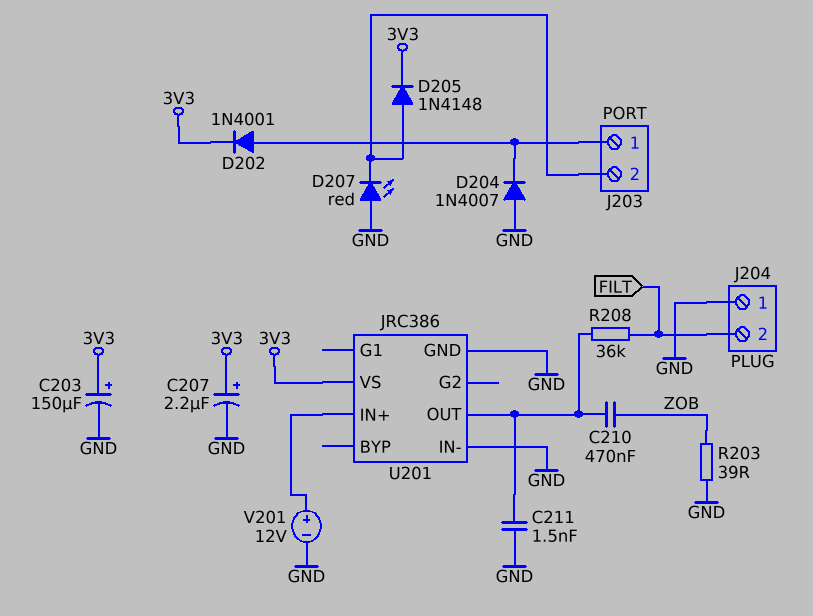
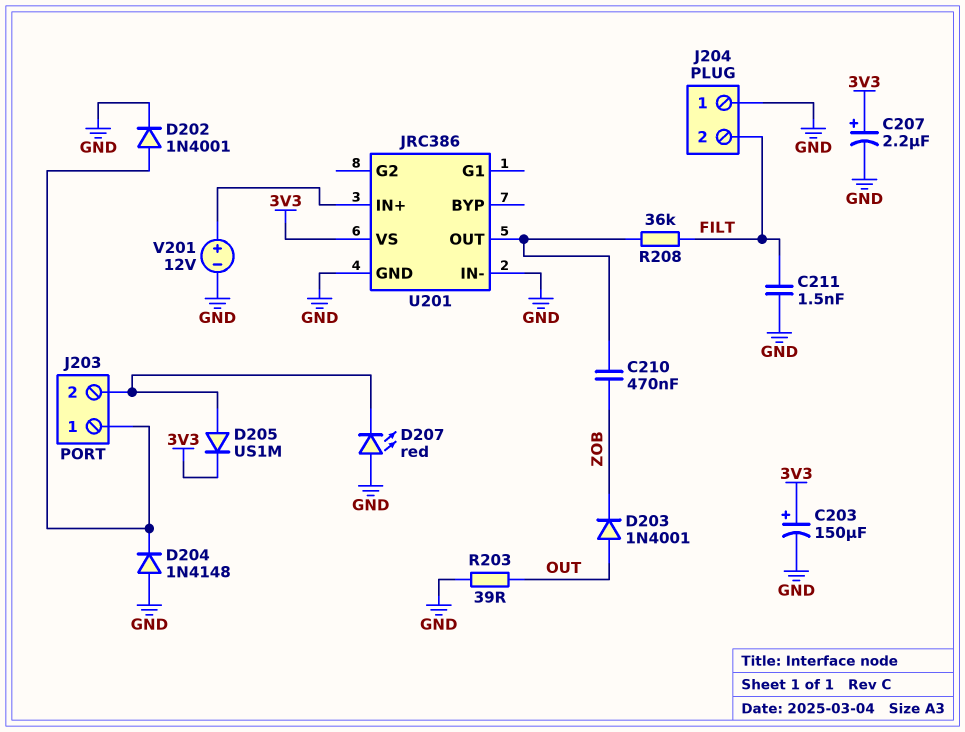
C211: 1.5nF (GND, U201/OUT) -> 1.5nF (FILT, GND)
D202: diode 1N4001 (A J203/1, K 3V3) -> diode 1N4001 (A J203/1, K GND)
D203: none -> diode 1N4001 (A OUT, K ZOB)
D204: diode 1N4007 (A GND, K J203/1) -> diode 1N4148 (A GND, K J203/1)
D205: diode 1N4148 (A J203/2, K 3V3) -> diode US1M (A J203/2, K 3V3)
R203: 39 (GND, ZOB) -> 39 (GND, OUT)

